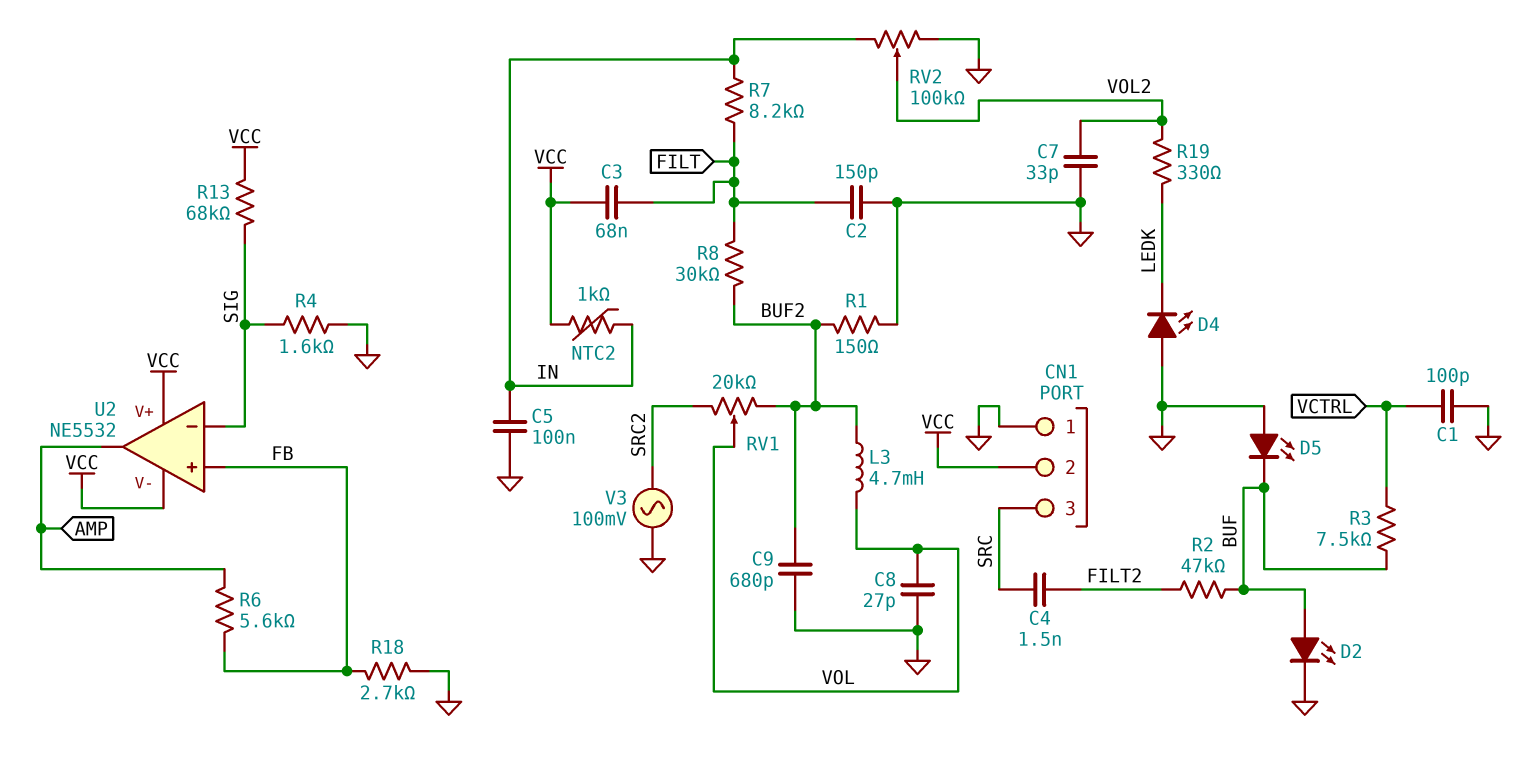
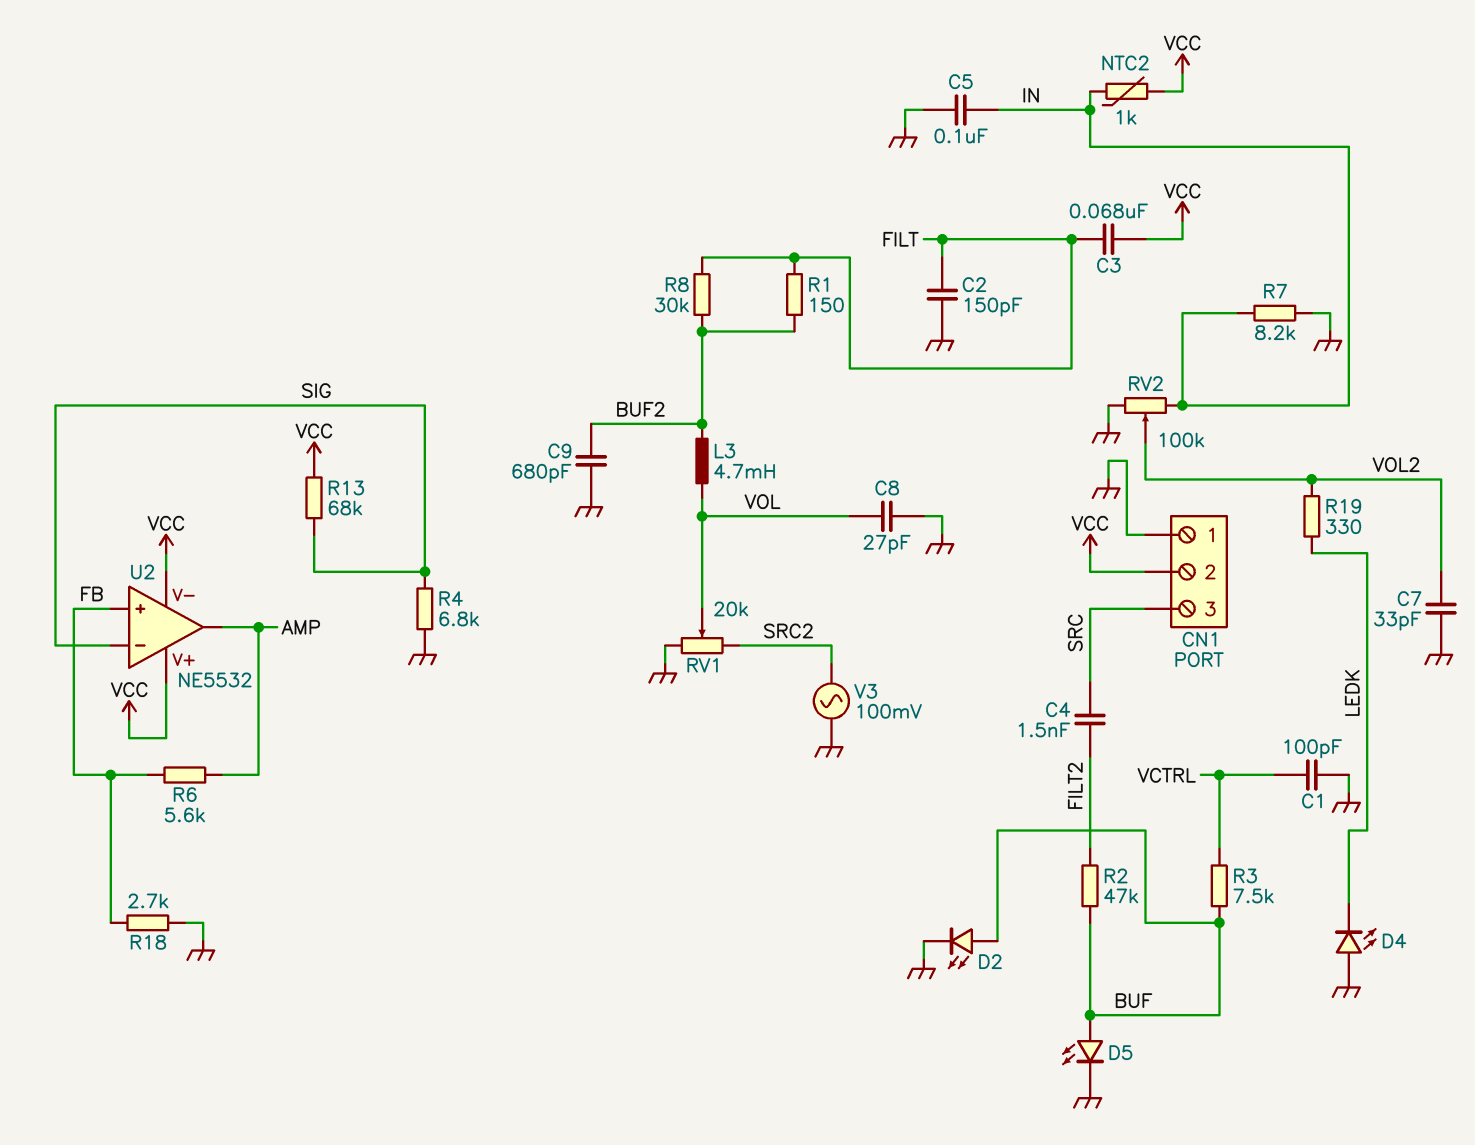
D5: LED (A GND, K BUF) -> LED (A BUF, K GND)
R1: 150 (BUF2, GND) -> 150 (BUF2, FILT)
R4: 1.6k (GND, SIG) -> 6.8k (GND, SIG)
R7: 8.2k (FILT, IN) -> 8.2k (GND, IN)
RV1: 20k (BUF2, SRC2, wiper VOL) -> 20k (GND, SRC2, wiper VOL)

